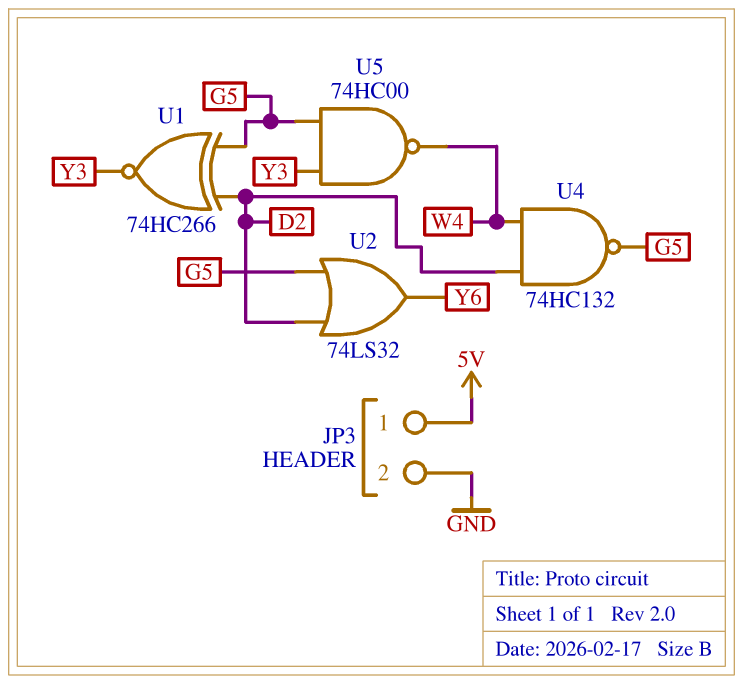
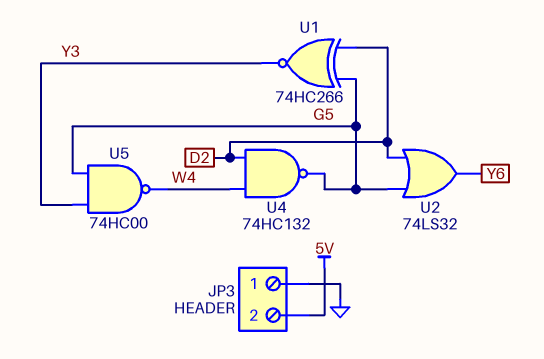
JP3 pin 1: 5V -> GND
JP3 pin 2: GND -> 5V

